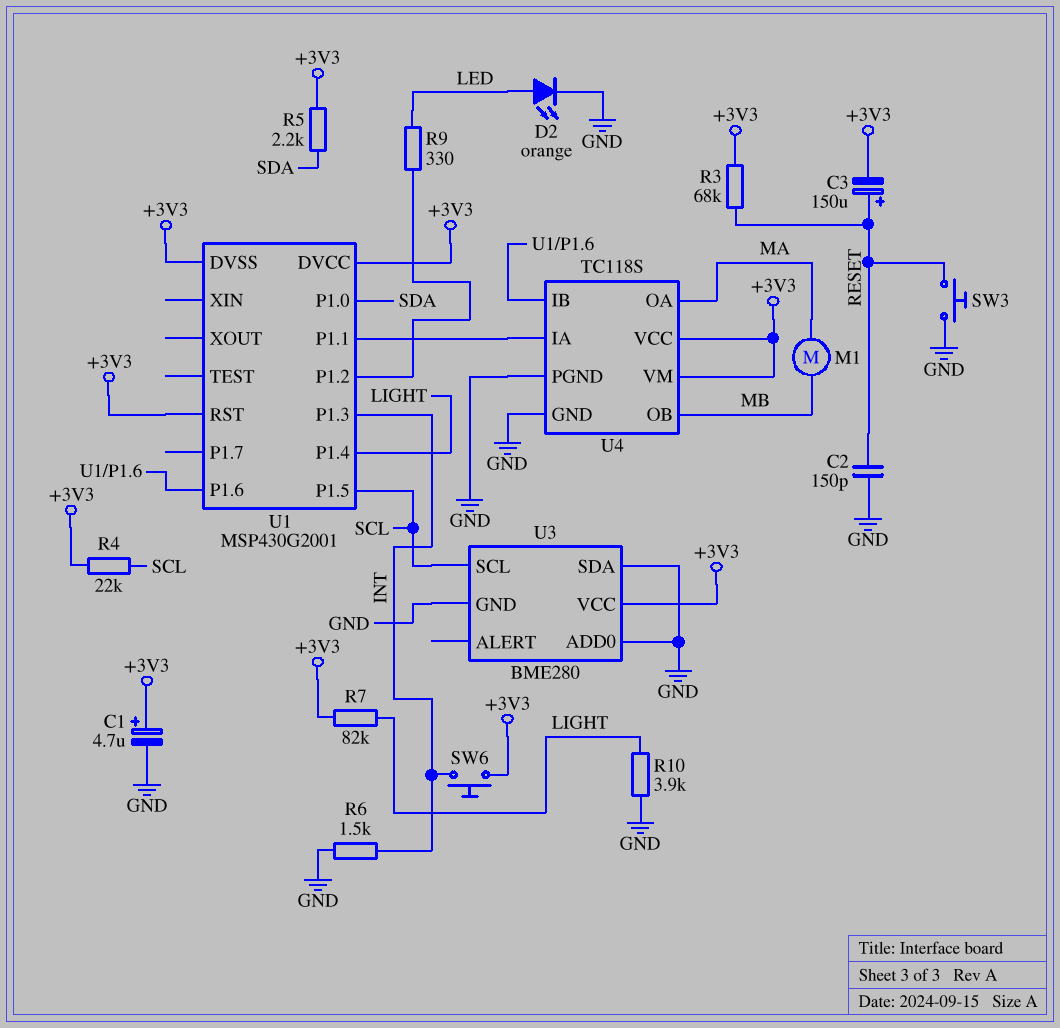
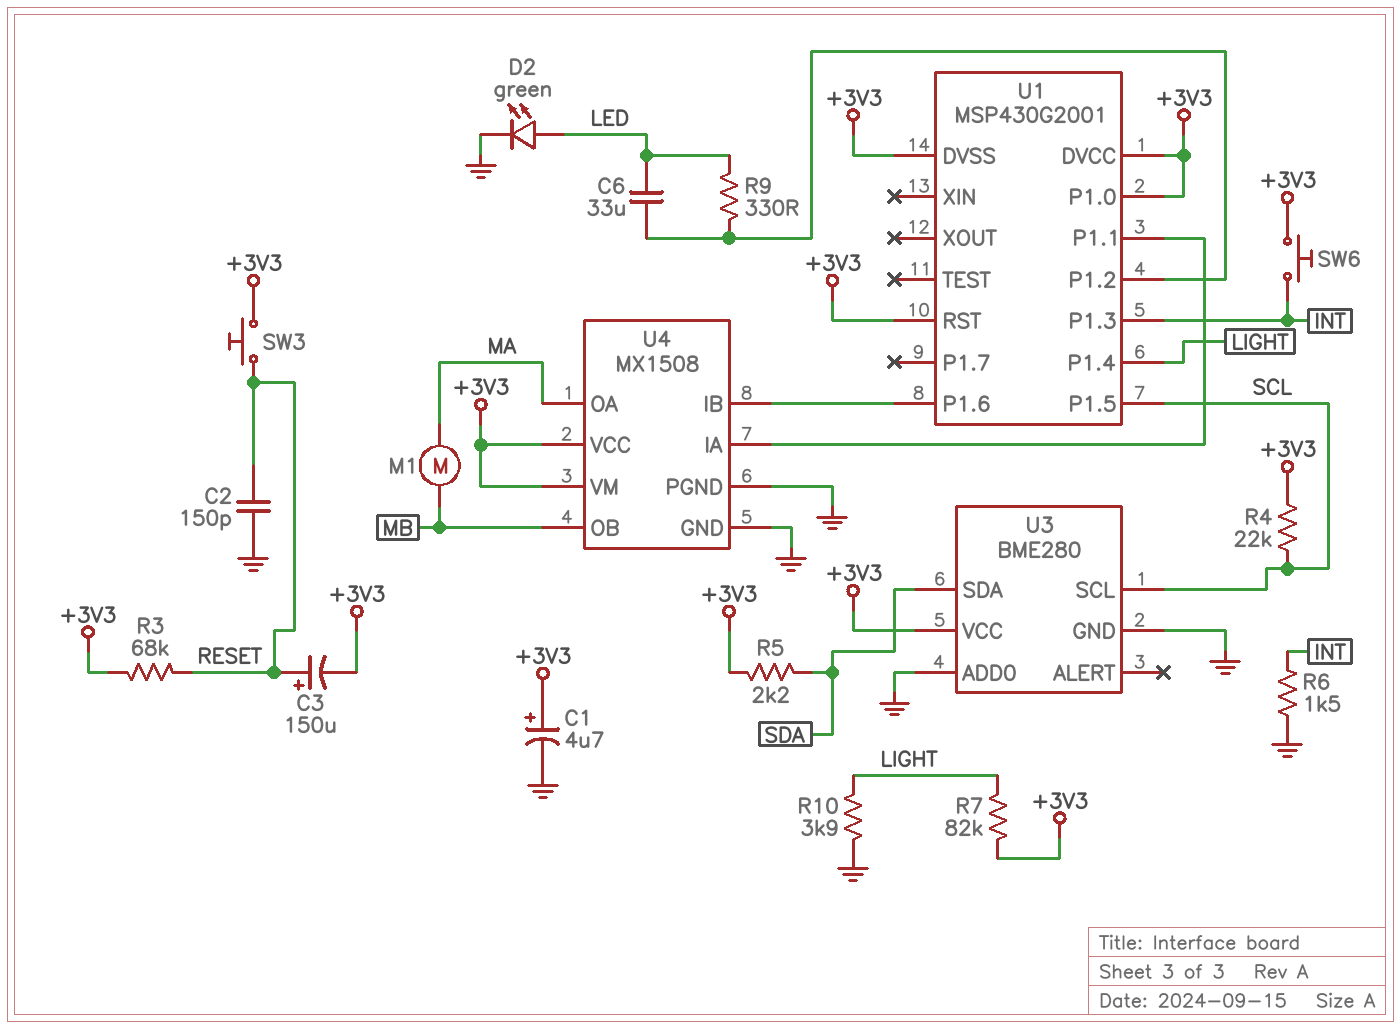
C6: none -> 33uF (LED, U1/P1.2)
D2: LED orange (A LED, K GND) -> LED green (A LED, K GND)
SW3: button (GND, RESET) -> button (+3V3, RESET)
U1 pin P1.0: SDA -> +3V3
U3 pin SDA: GND -> SDA
U4: TC118S -> MX1508

